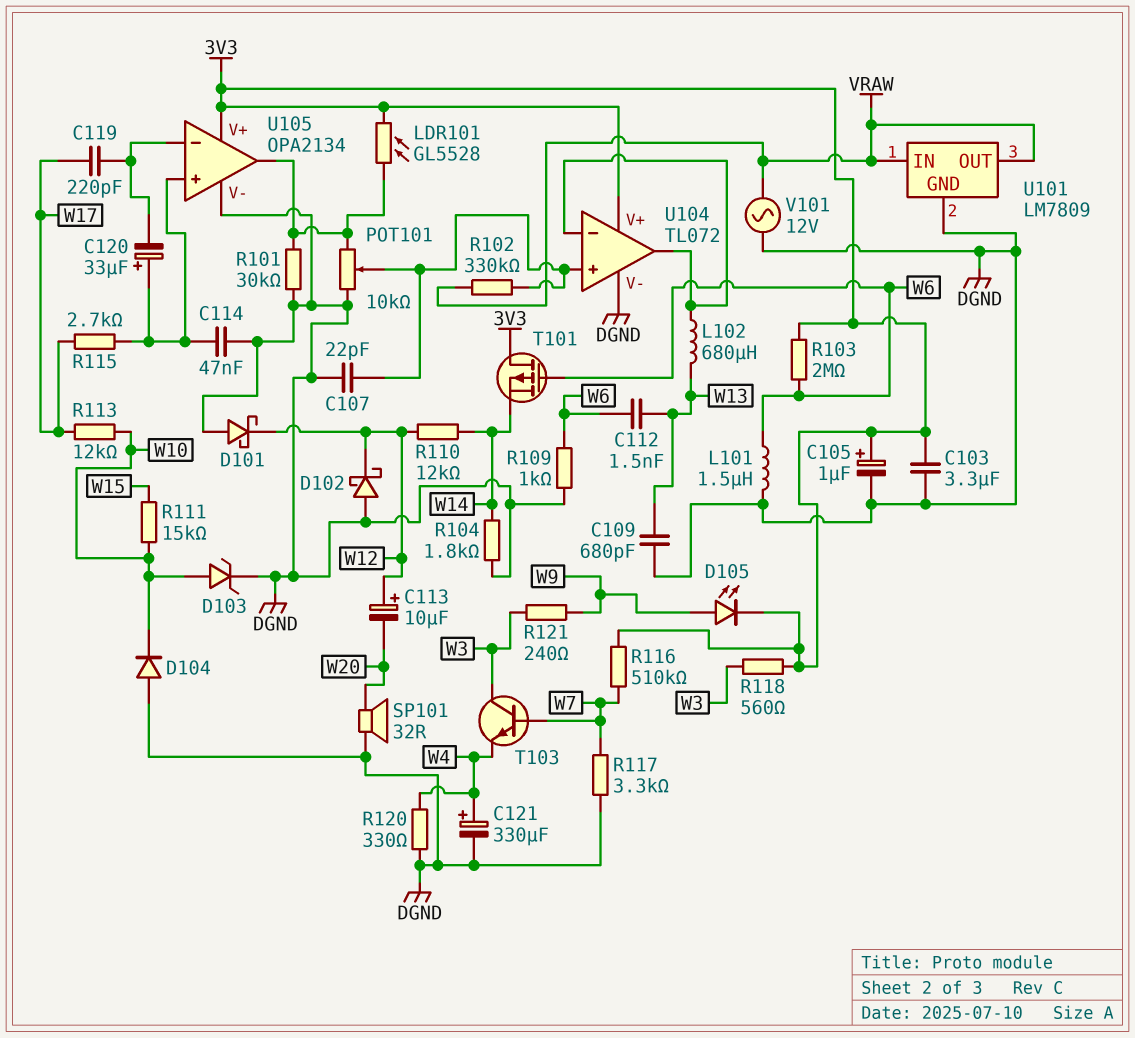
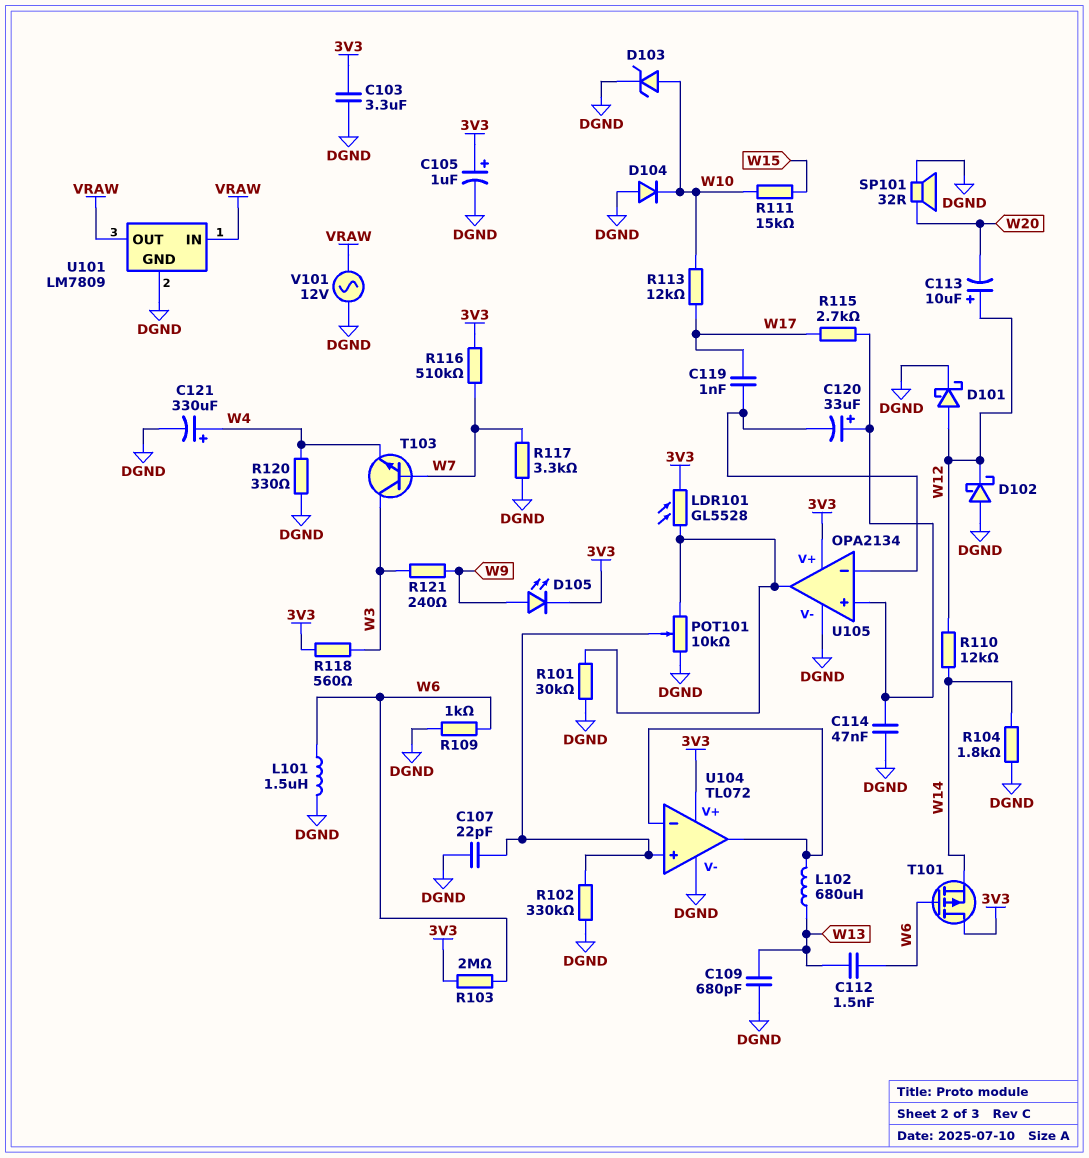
C119: 220pF (U105/in-, W17) -> 1nF (U105/in-, W17)
D101: schottky (A DGND, K W12) -> schottky (A W12, K DGND)
R102: 330k (U104/in+, VRAW) -> 330k (DGND, U104/in+)

